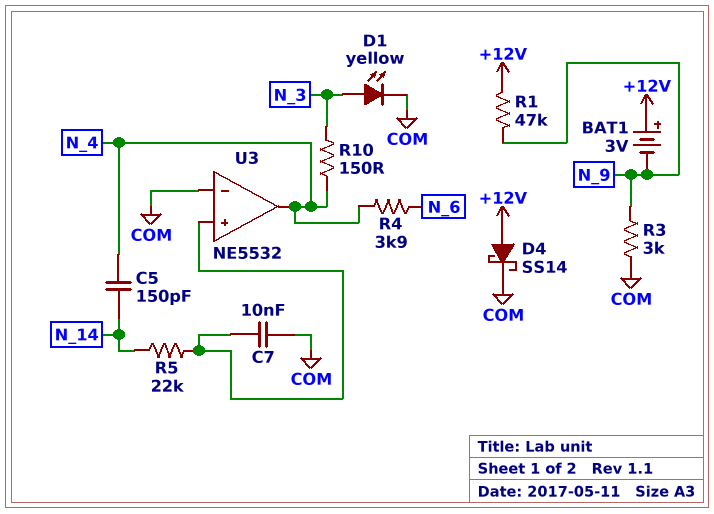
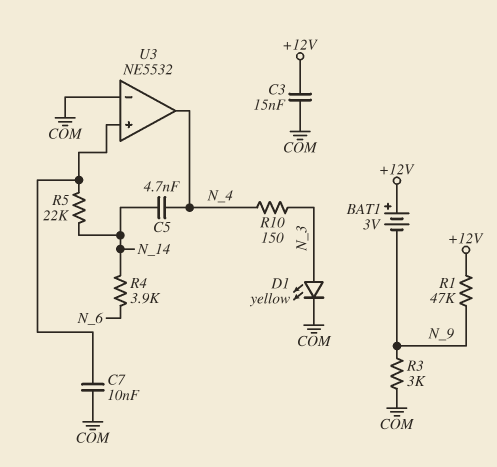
C3: none -> 15nF (+12V, COM)
C5: 150pF (N_4, N_14) -> 4.7nF (N_4, N_14)
D4: schottky SS14 (A +12V, K COM) -> none
R4: 3.9k (N_4, N_6) -> 3.9k (N_6, N_14)

